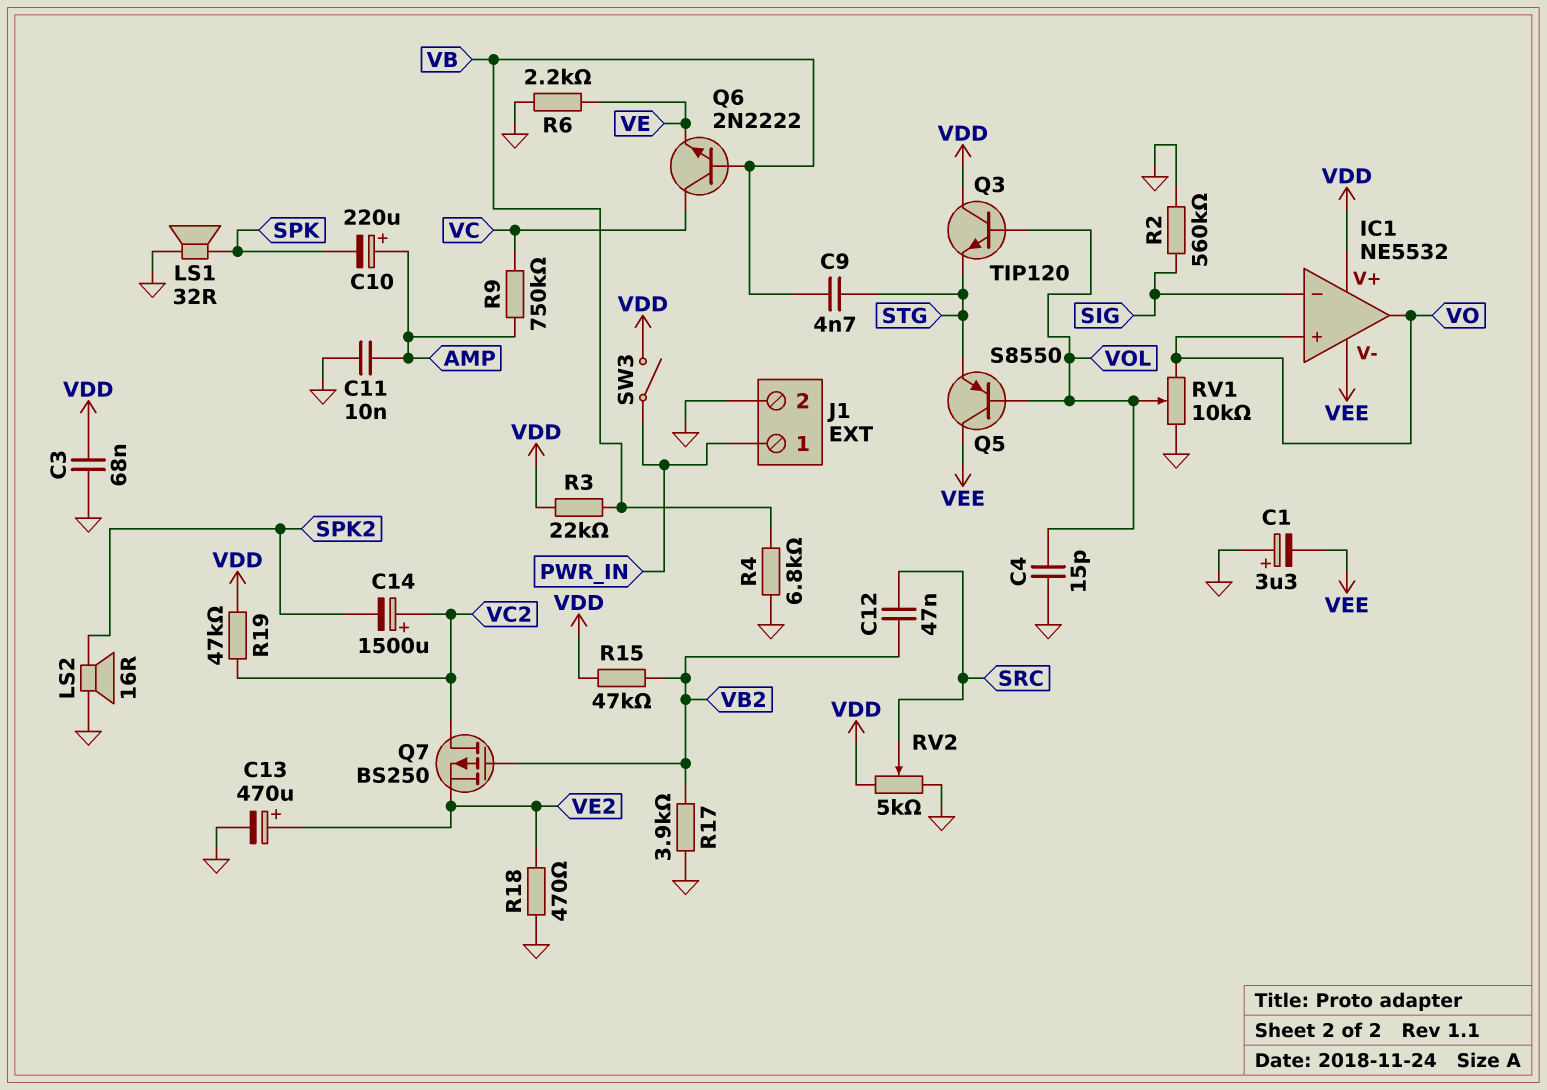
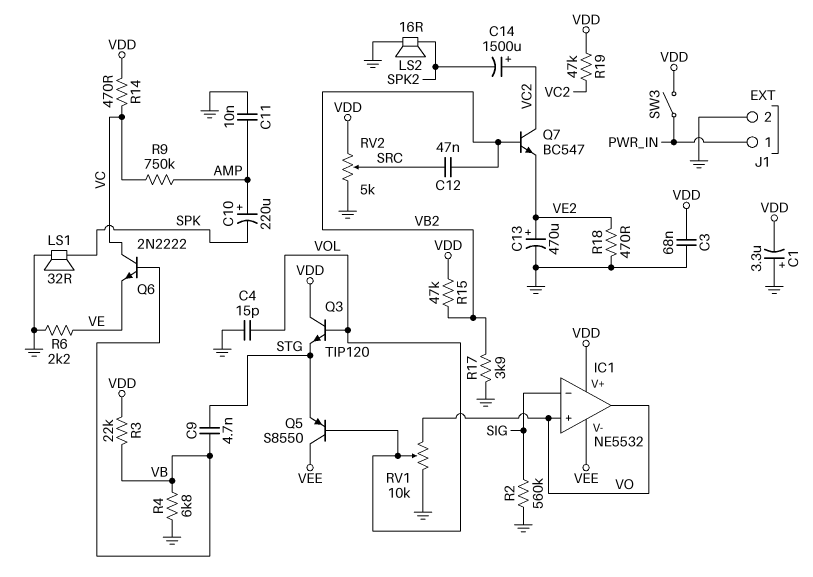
C1: 3.3uF (plus GND, minus VEE) -> 3.3uF (plus GND, minus VDD)
Q7: PMOS BS250 (G VB2, D VC2, S VE2) -> NPN BC547 (B VB2, C VC2, E VE2)
R14: none -> 470 (VC, VDD)

